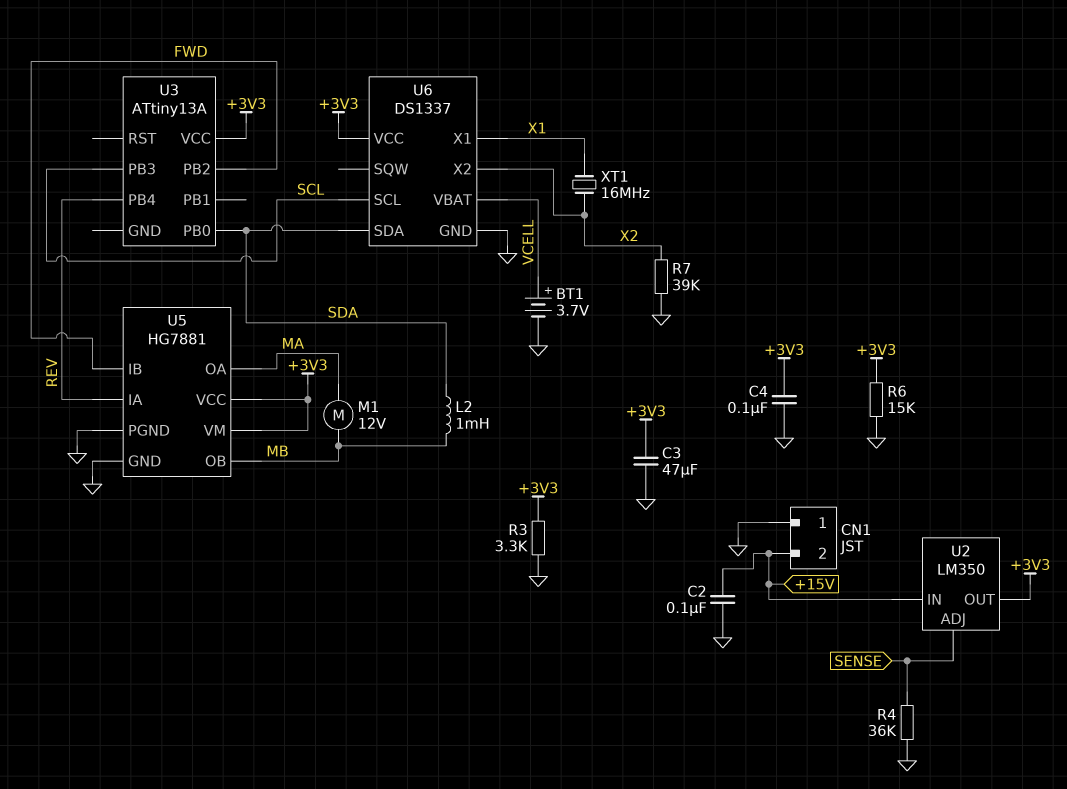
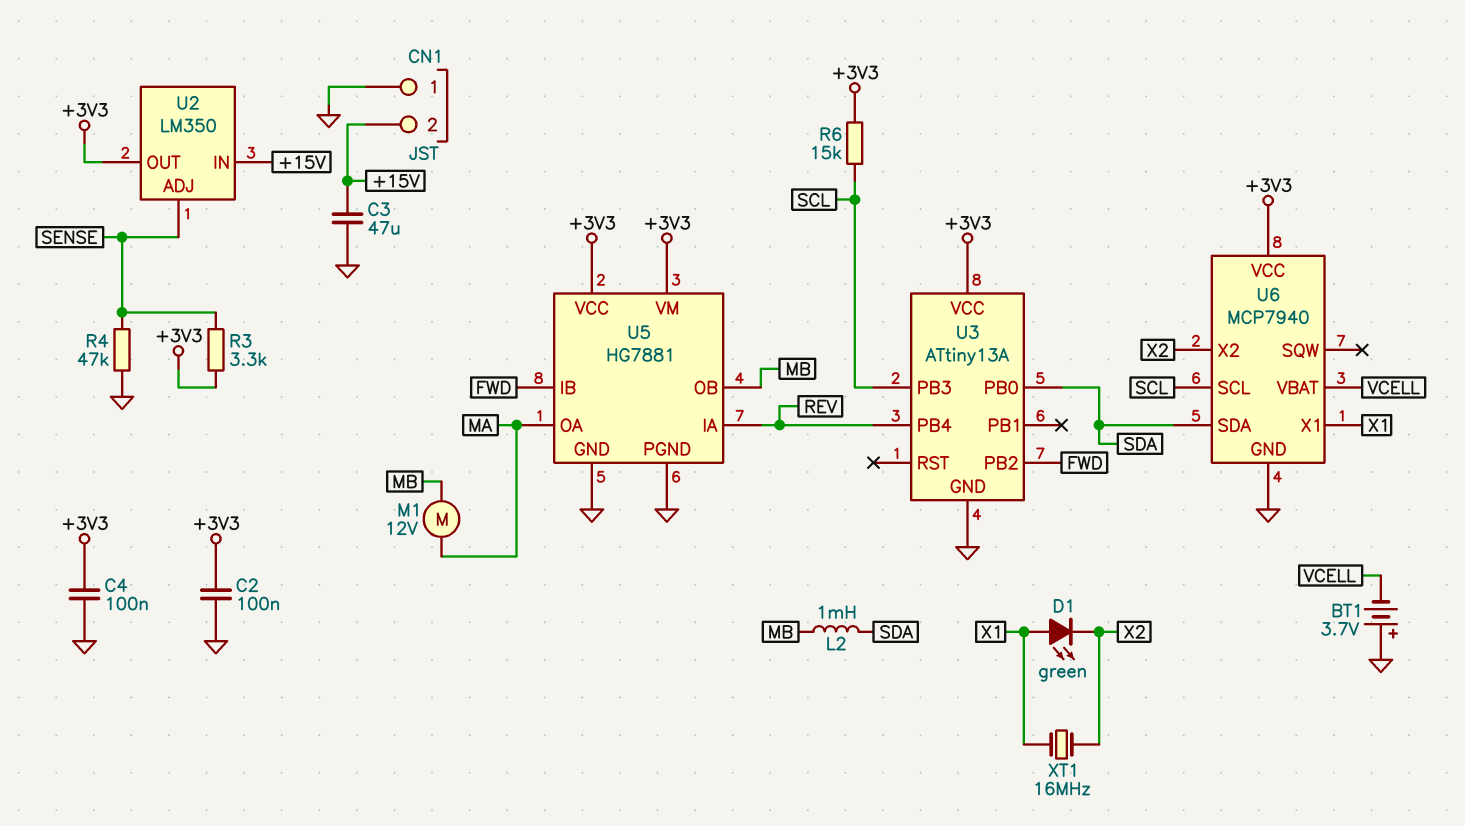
BT1: 3.7V (plus VCELL, minus GND) -> 3.7V (plus GND, minus VCELL)
C2: 100nF (+15V, GND) -> 100nF (+3V3, GND)
C3: 47uF (+3V3, GND) -> 47uF (+15V, GND)
D1: none -> LED green (A X1, K X2)
R3: 3.3k (+3V3, GND) -> 3.3k (+3V3, SENSE)
R4: 36k (GND, SENSE) -> 47k (GND, SENSE)
R6: 15k (+3V3, GND) -> 15k (+3V3, SCL)
R7: 39k (GND, X2) -> none
U3 pin GND: none -> GND
U6: DS1337 -> MCP7940

